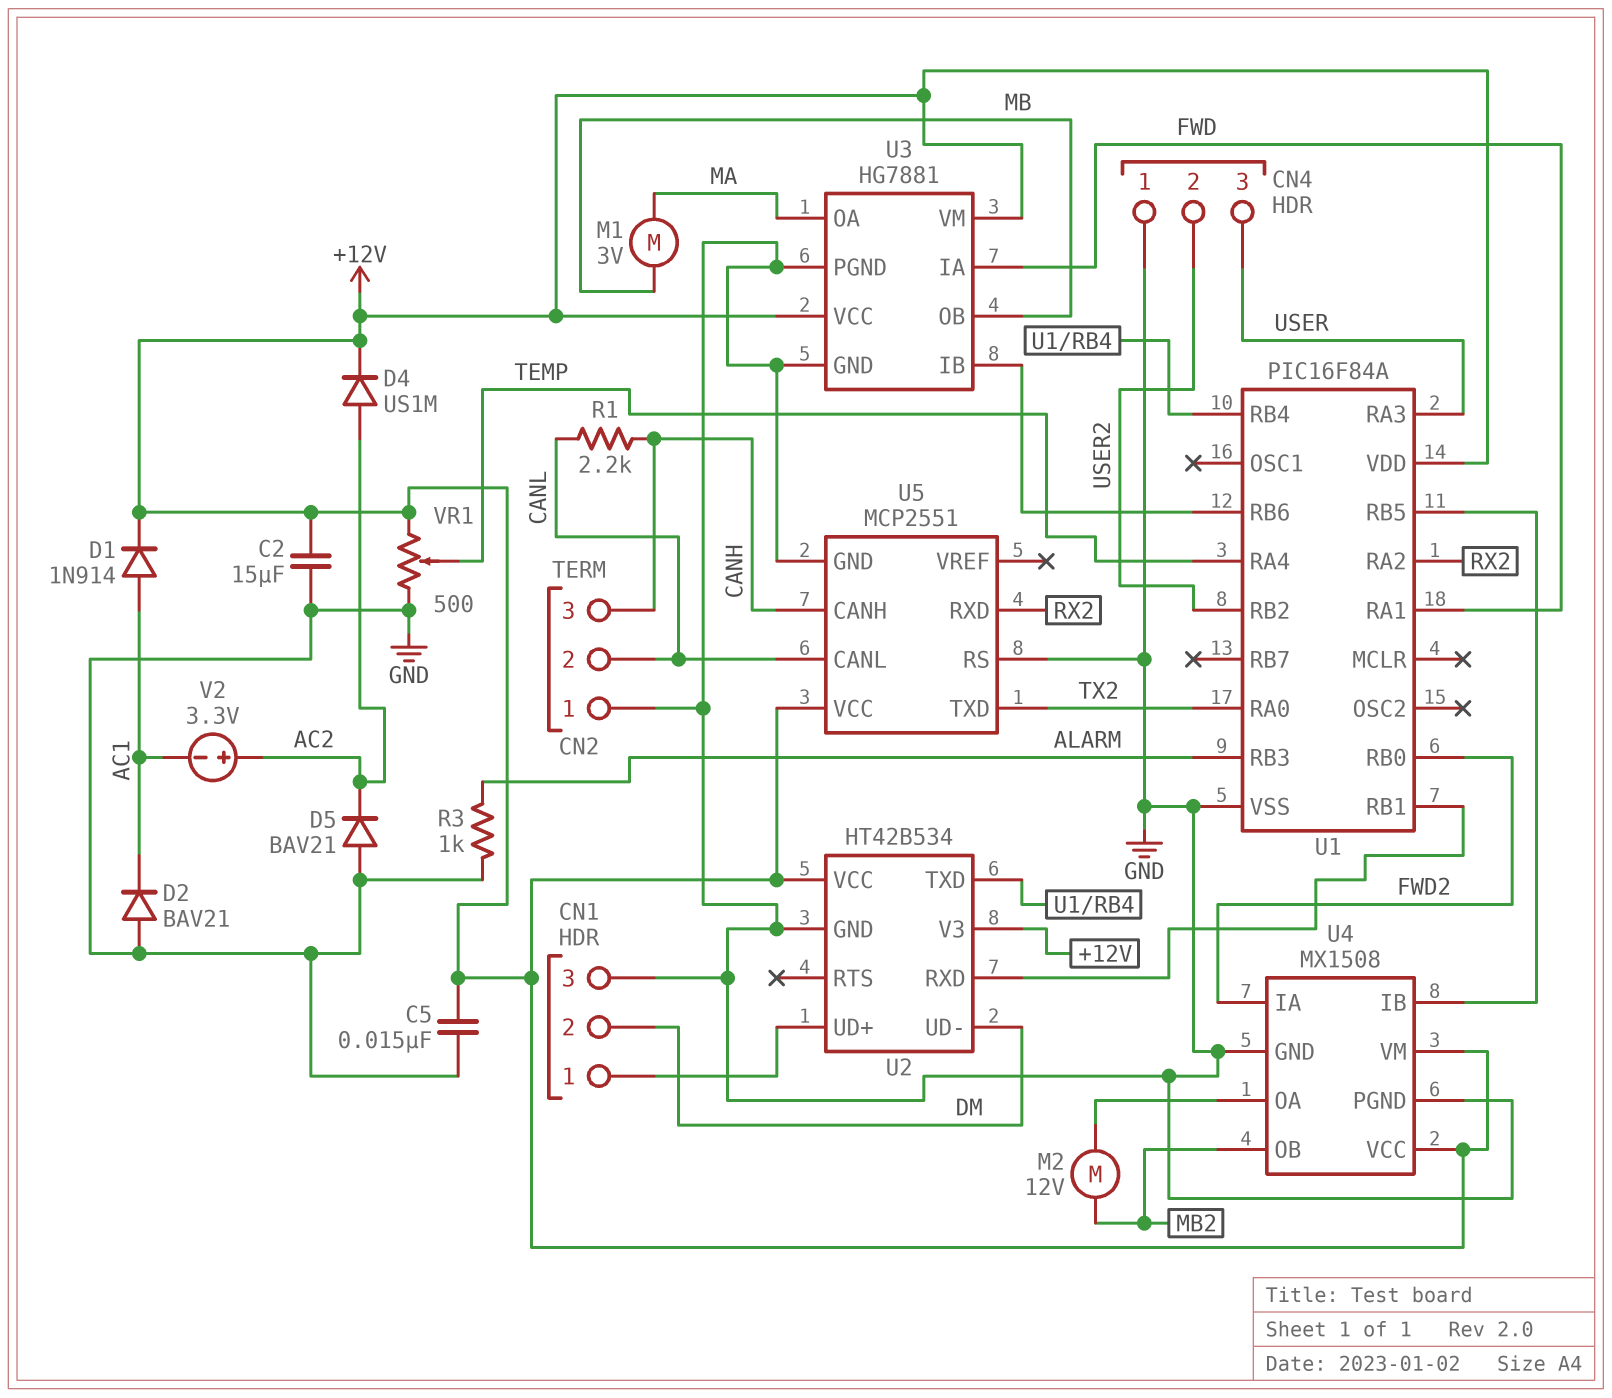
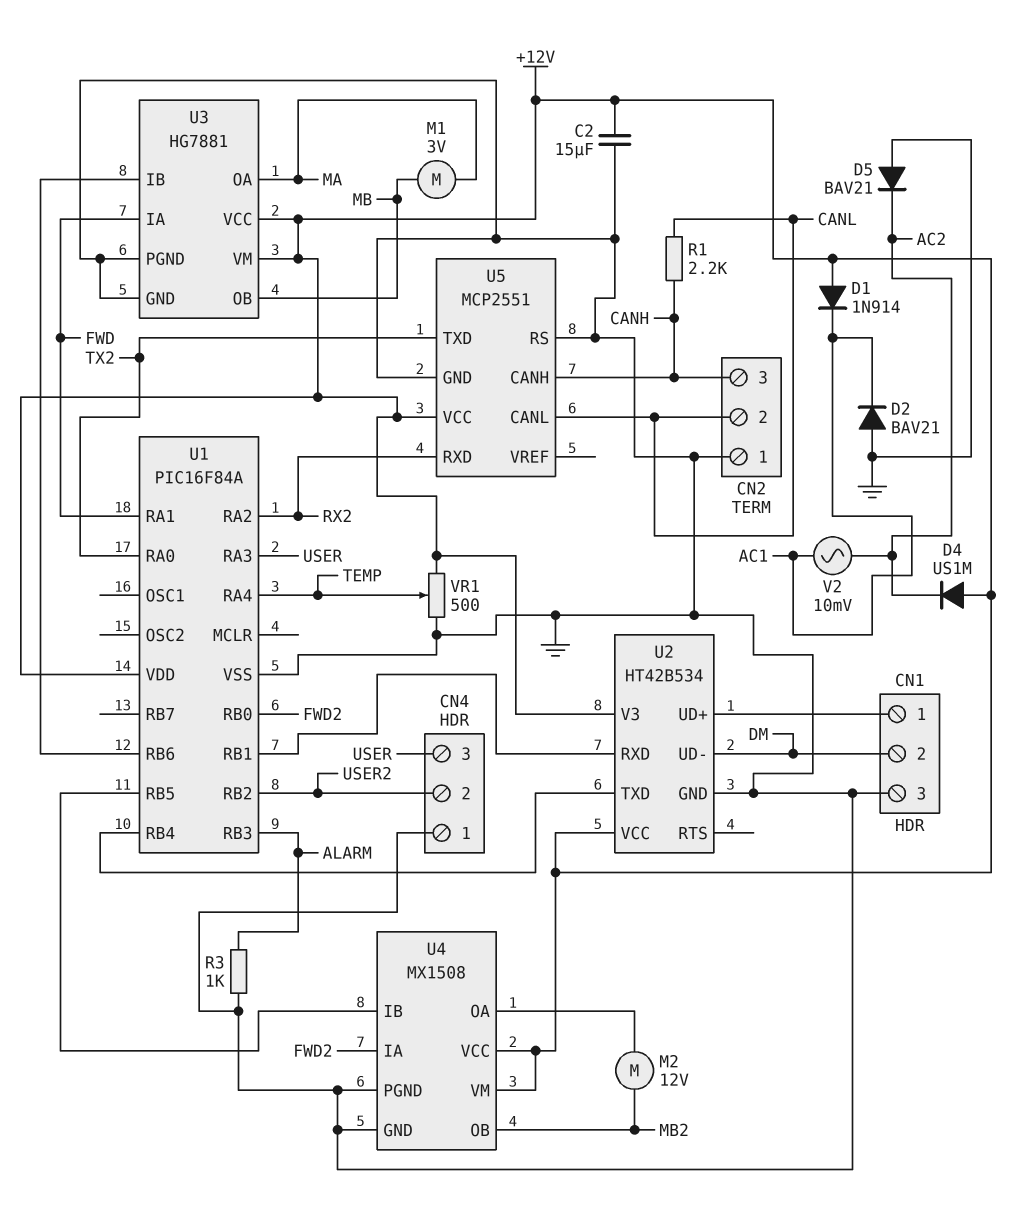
C5: 15nF (+12V, GND) -> none
D1: diode 1N914 (A AC1, K +12V) -> diode 1N914 (A +12V, K AC1)
D4: diode US1M (A AC2, K +12V) -> diode US1M (A +12V, K AC2)
V2: 3.3V (plus AC2, minus AC1) -> AC 10mV (AC1, AC2)

